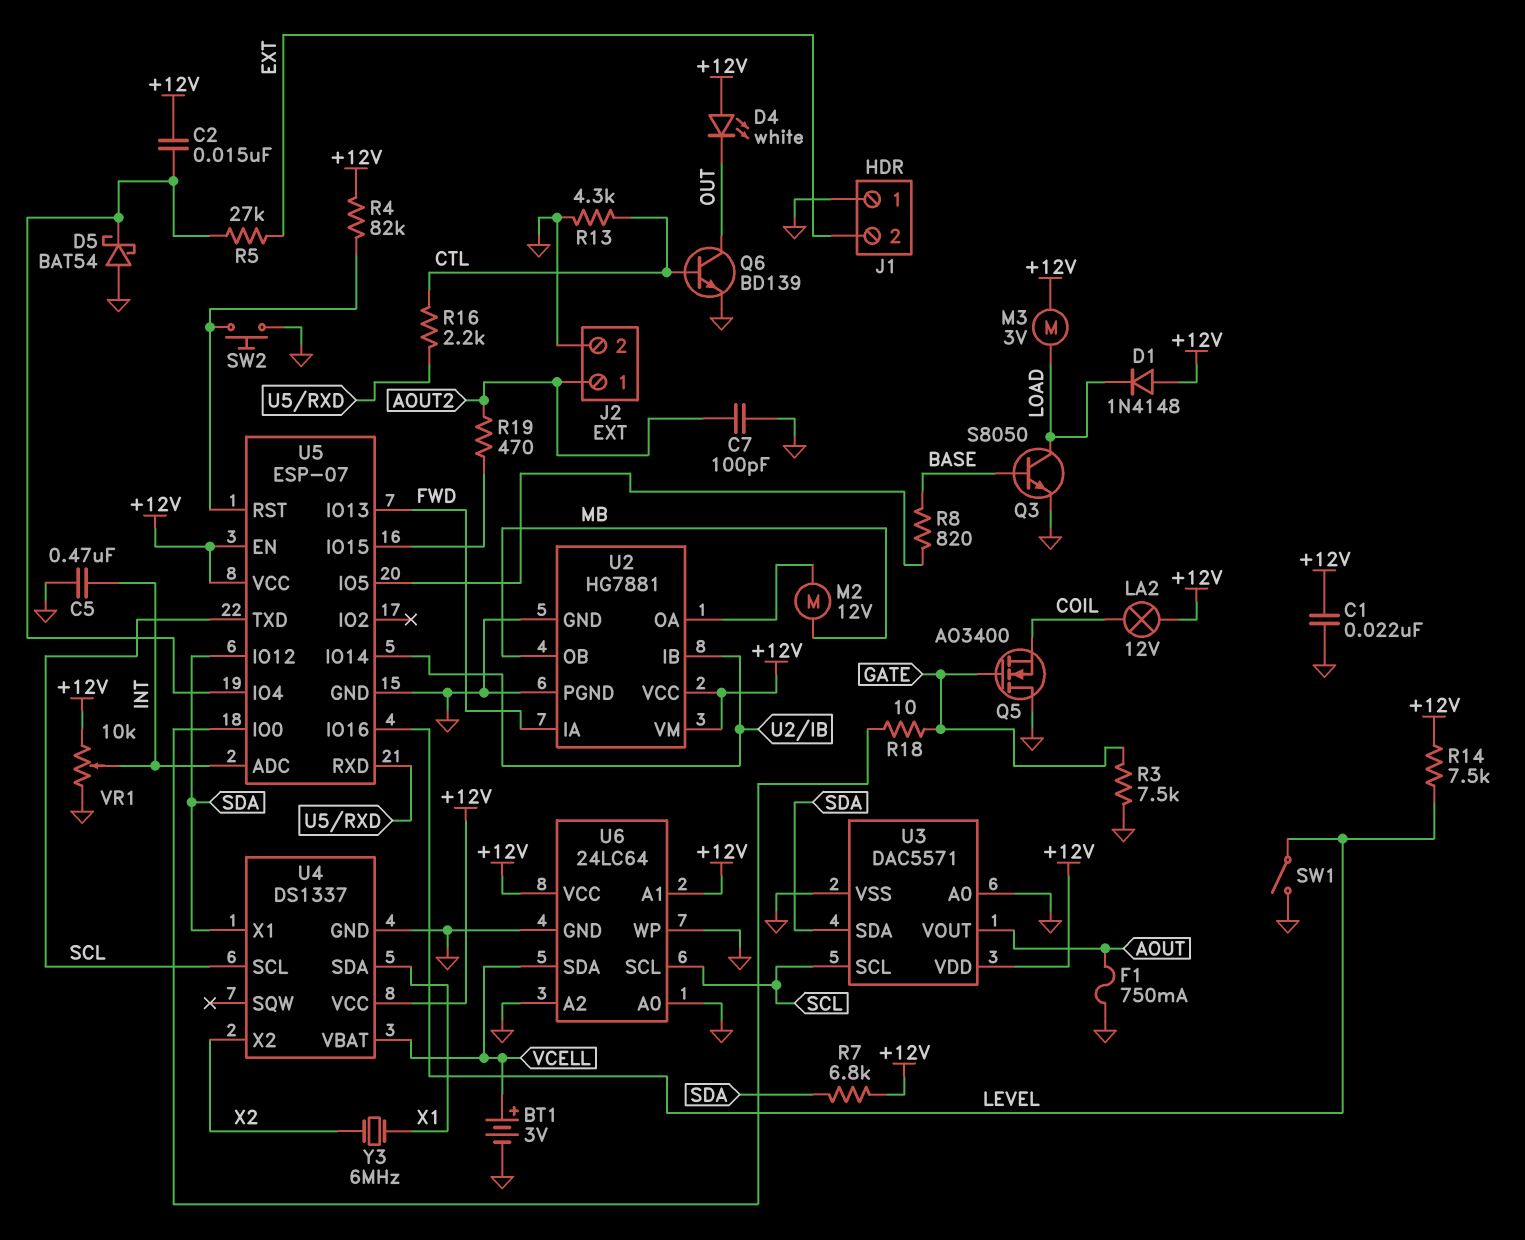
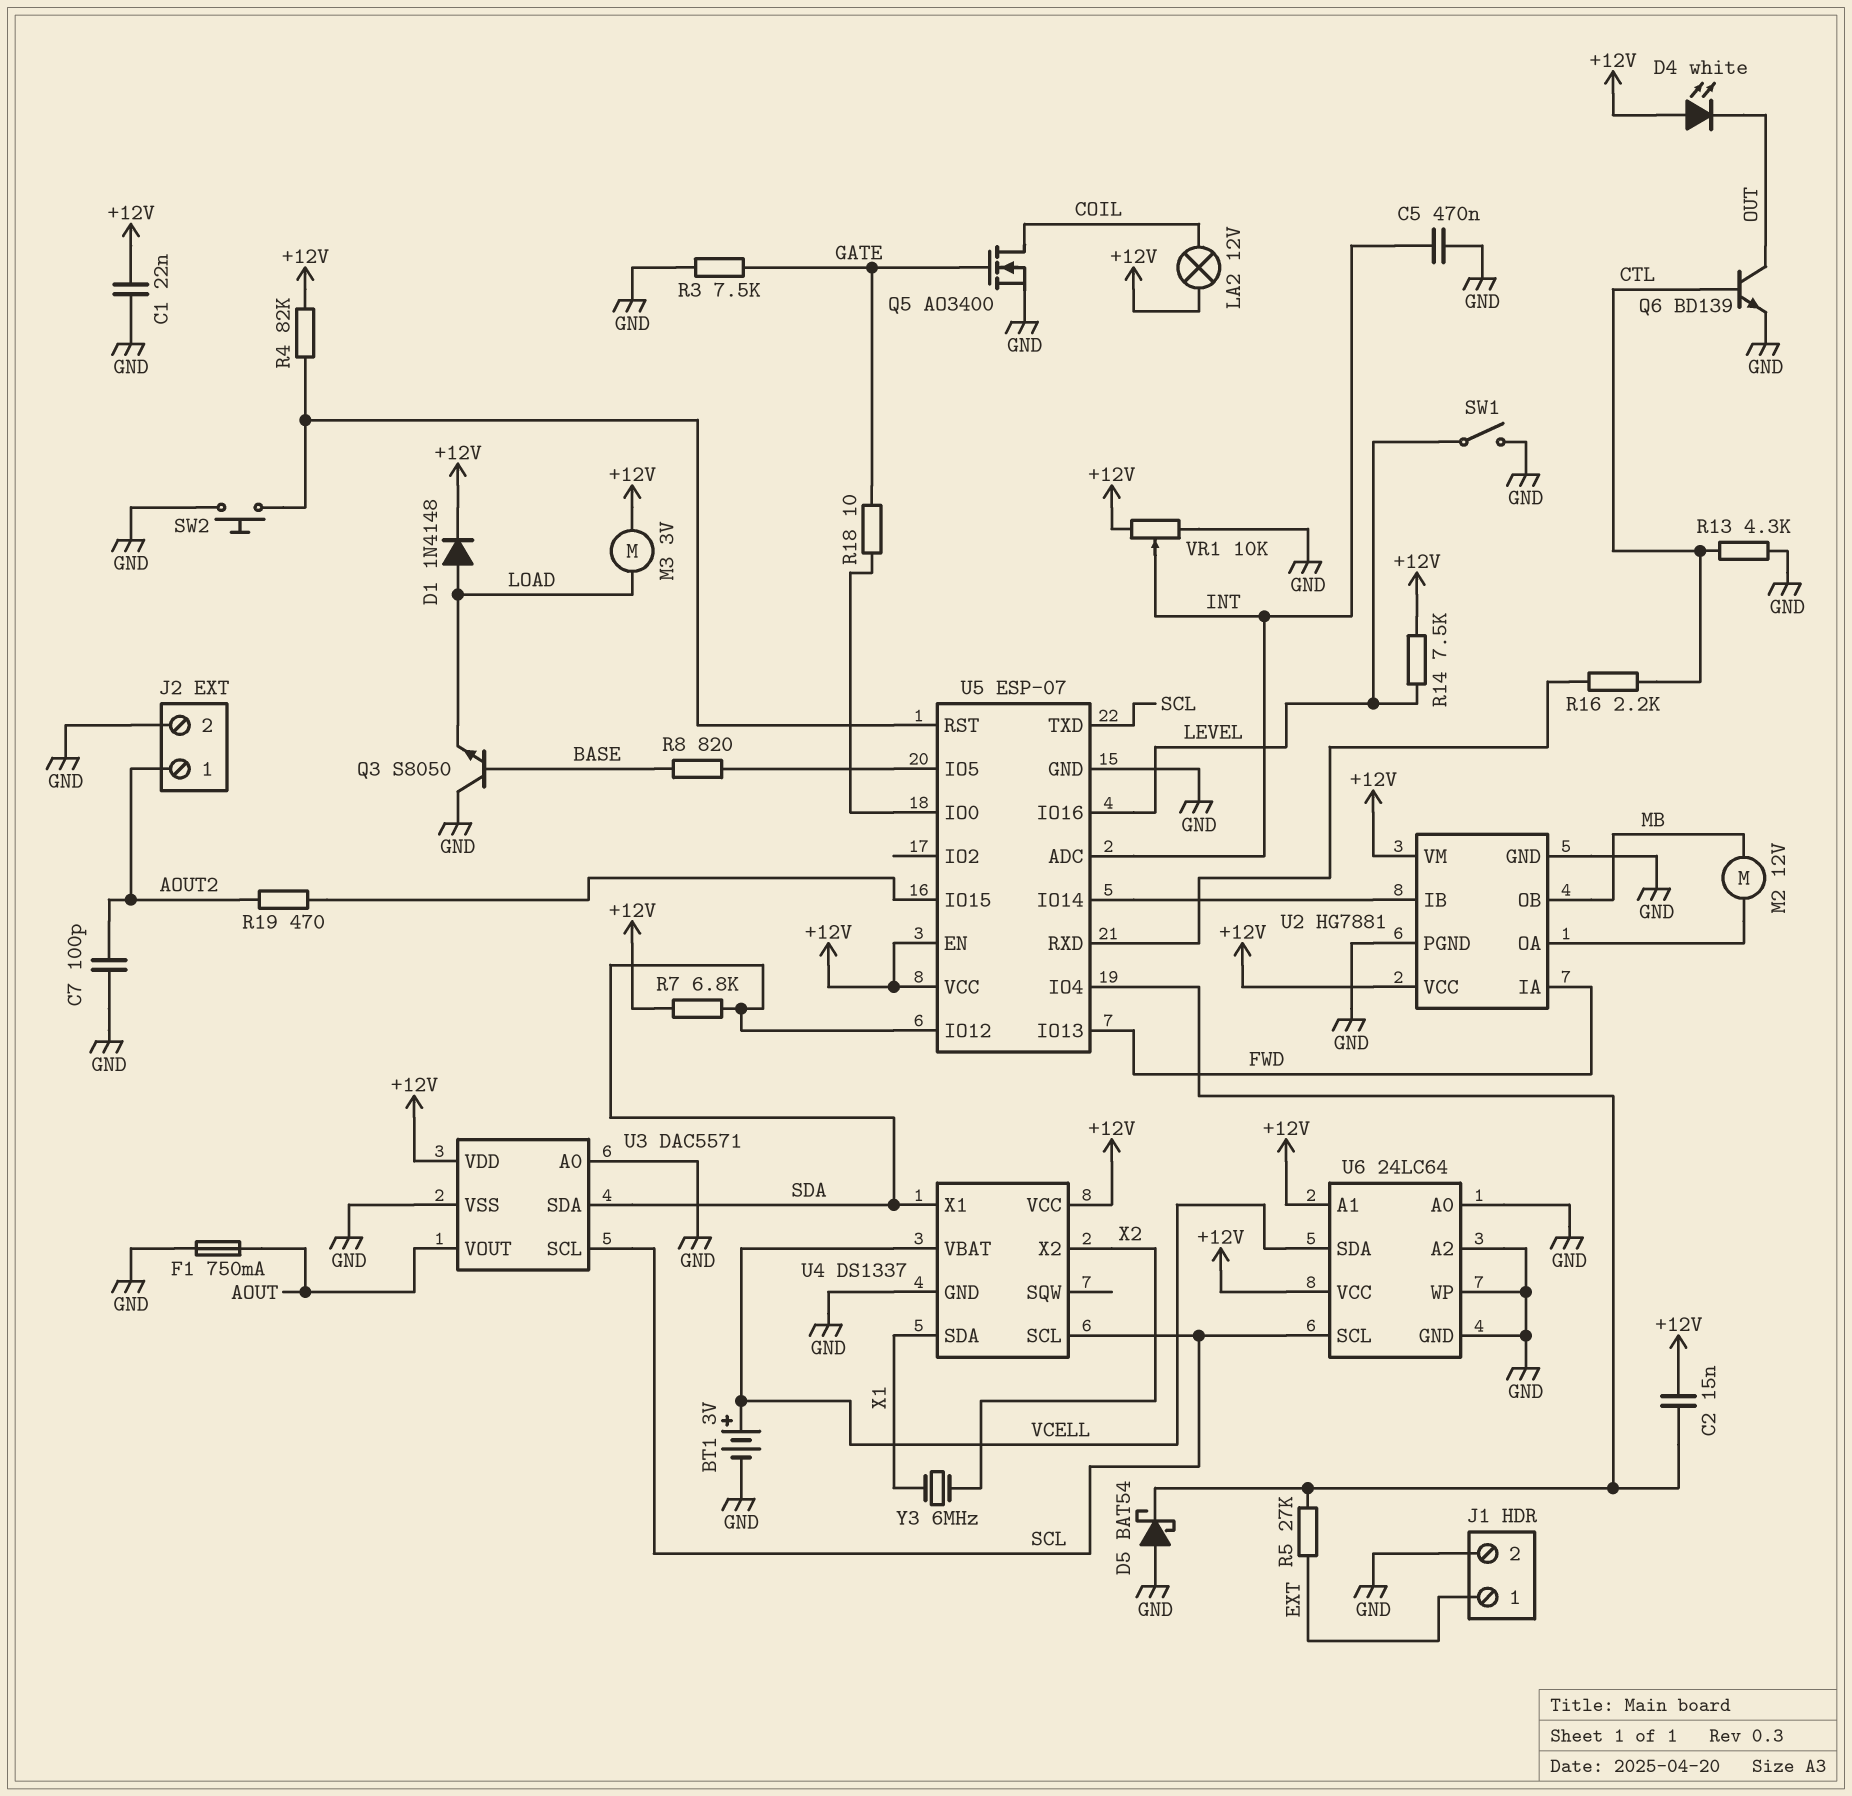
D1: diode 1N4148 (A +12V, K LOAD) -> diode 1N4148 (A LOAD, K +12V)
J1 pin 1: GND -> EXT
J1 pin 2: EXT -> GND
Q3: NPN S8050 (B BASE, C LOAD, E GND) -> NPN S8050 (B BASE, C GND, E LOAD)
Q5: NMOS AO3400 (G GATE, D GND, S COIL) -> NMOS AO3400 (G GATE, D COIL, S GND)

